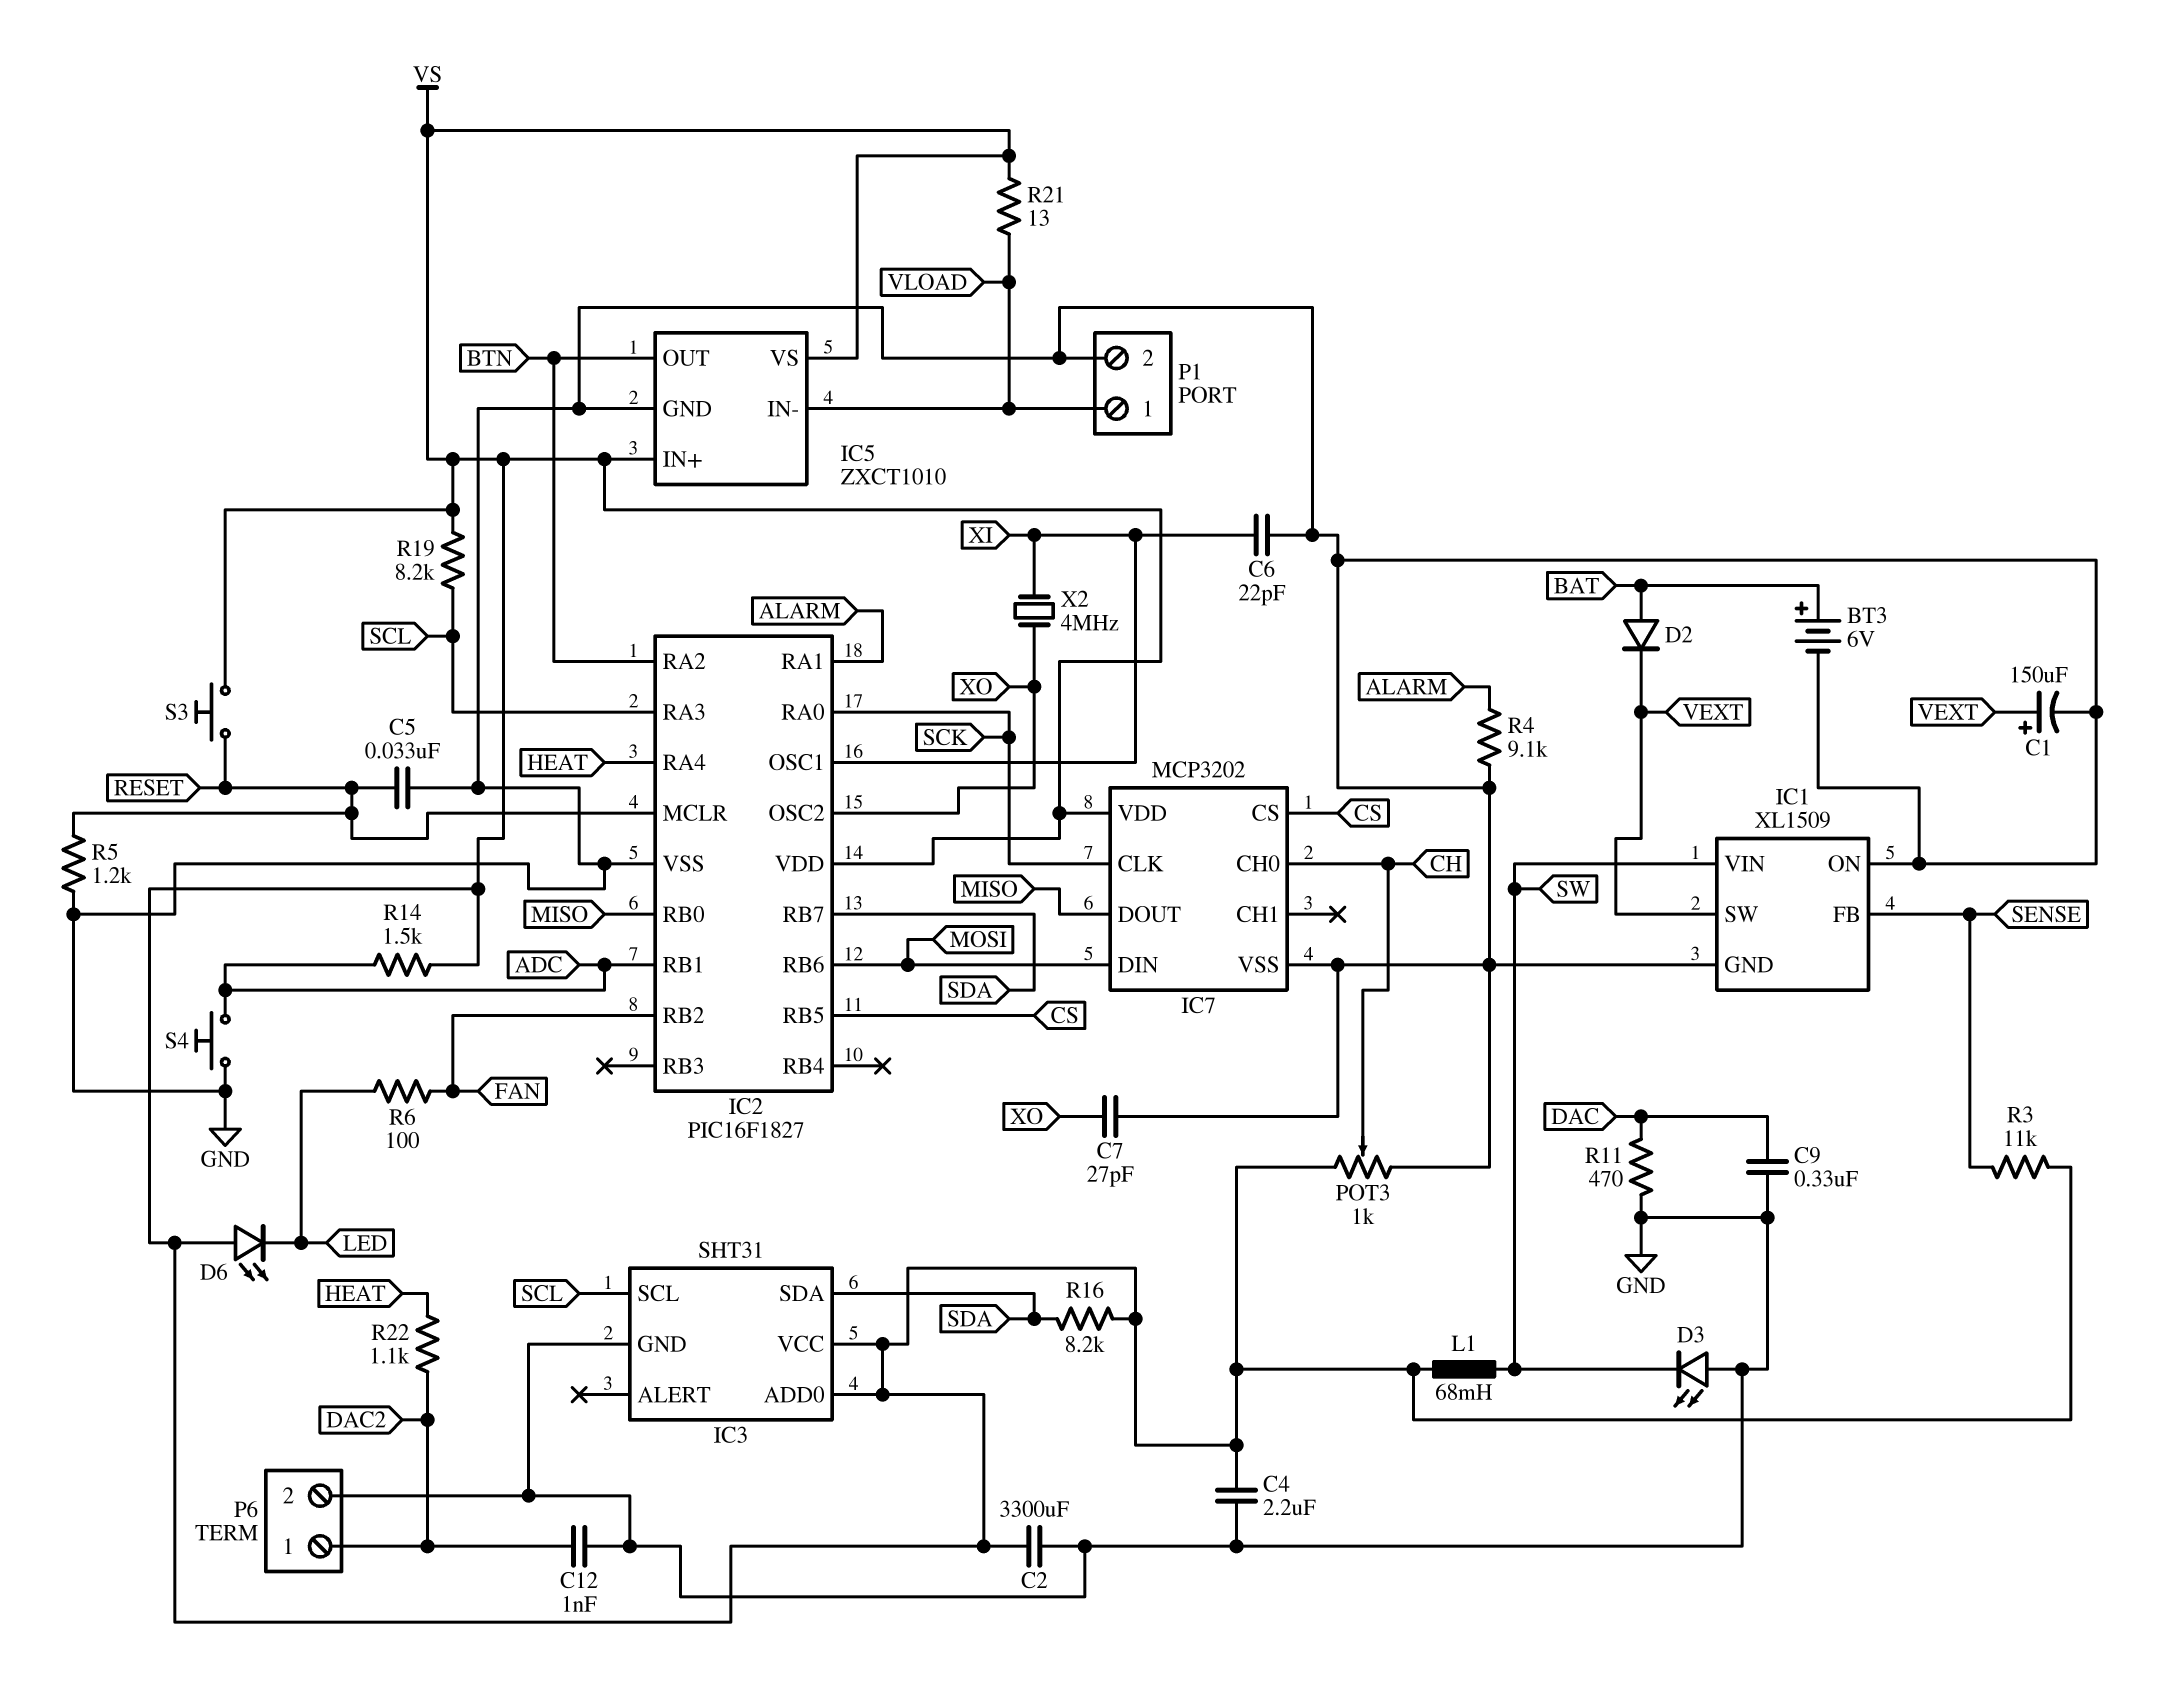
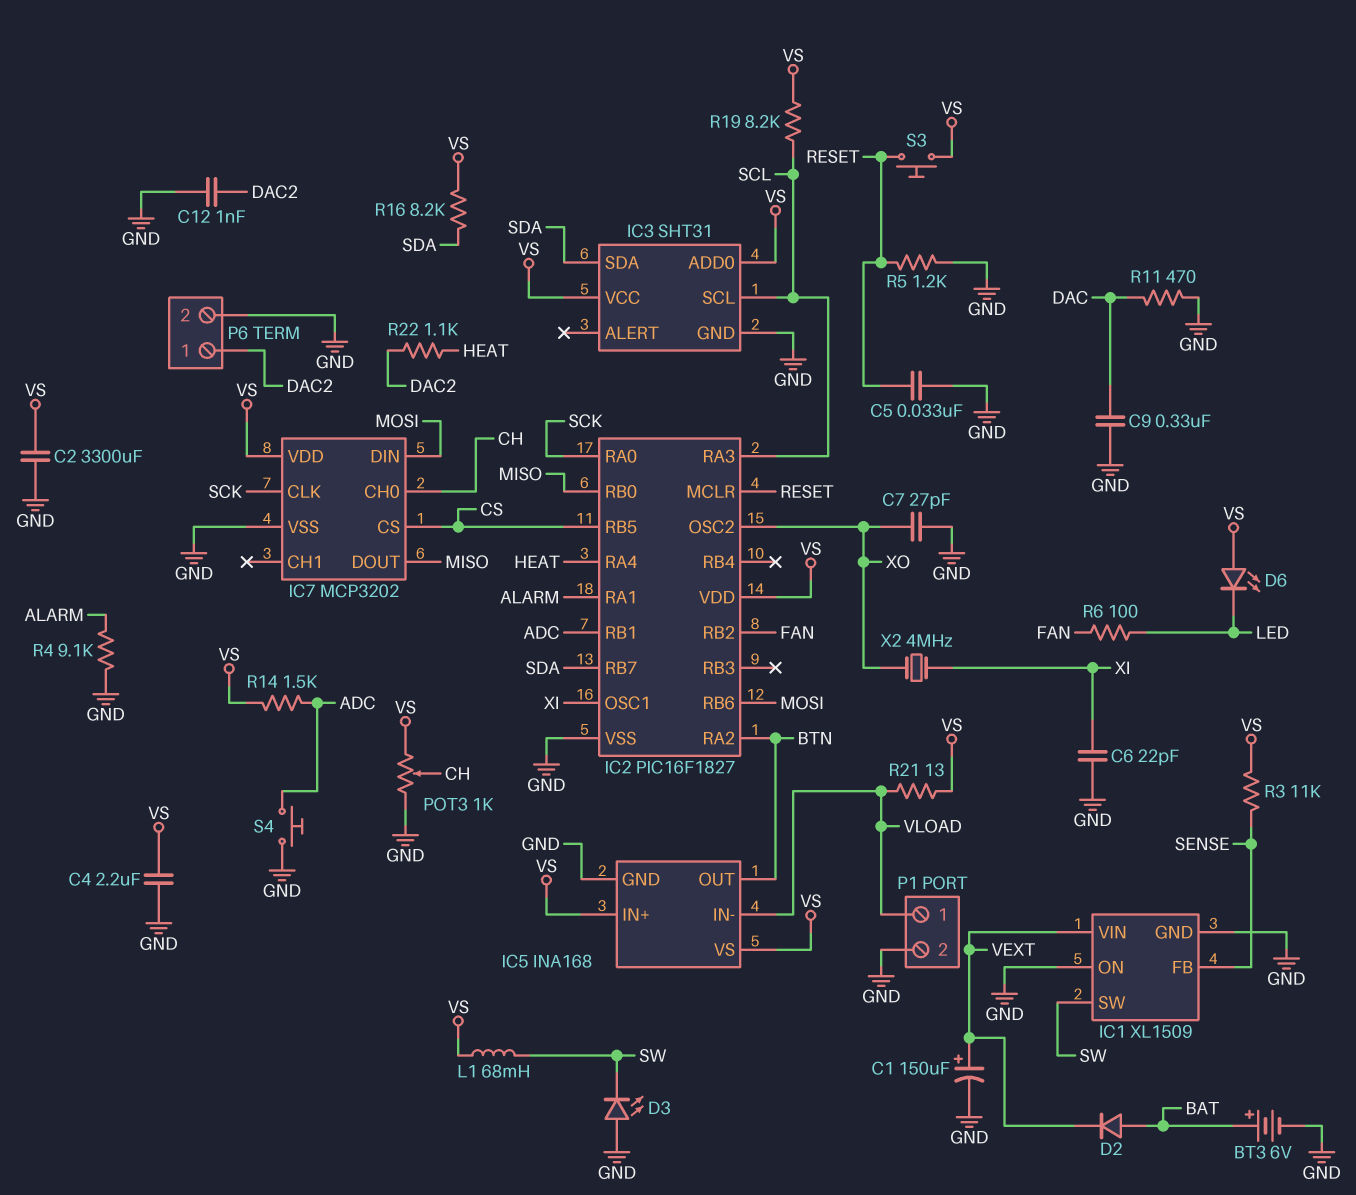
IC1 pin SW: VEXT -> SW
IC1 pin VIN: SW -> VEXT
IC5: ZXCT1010 -> INA168

